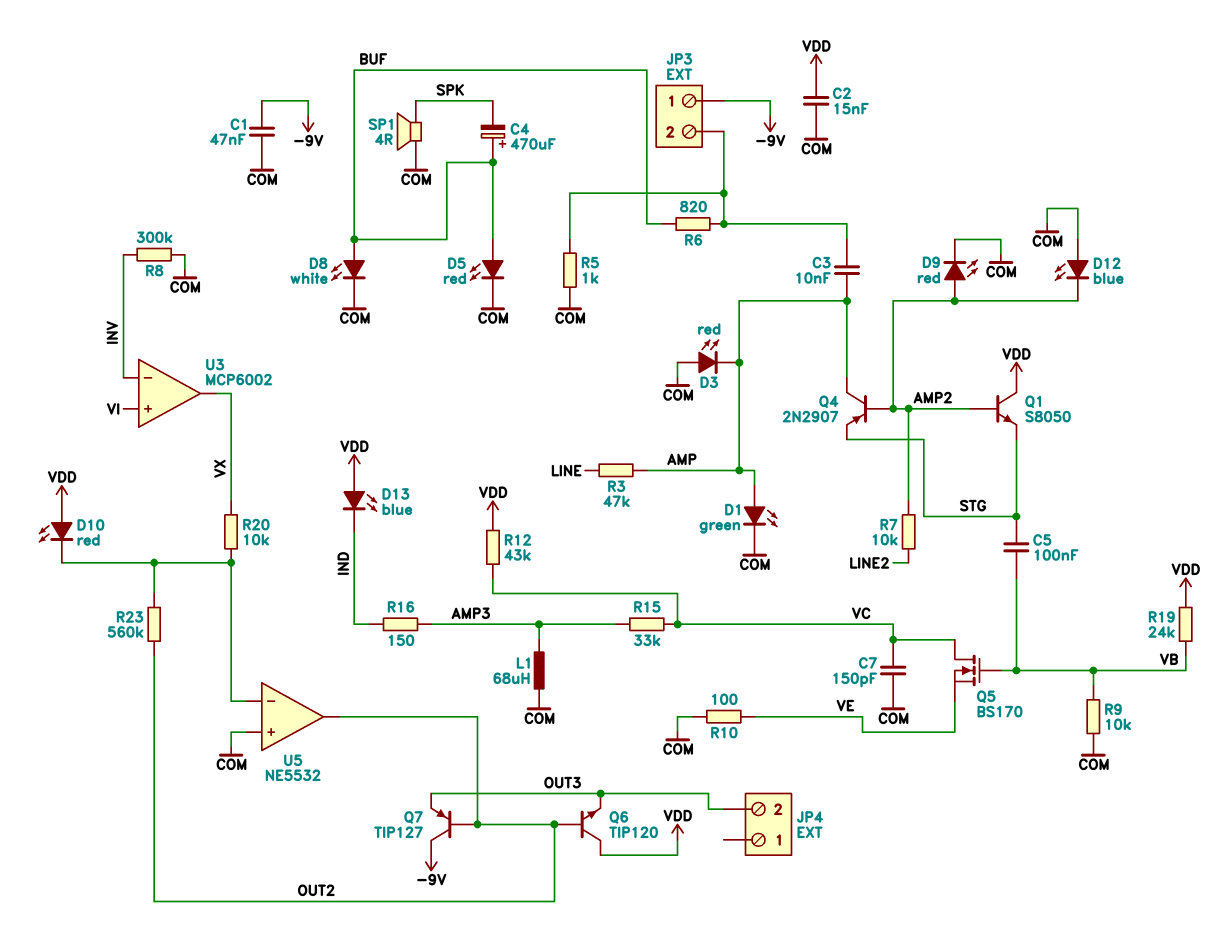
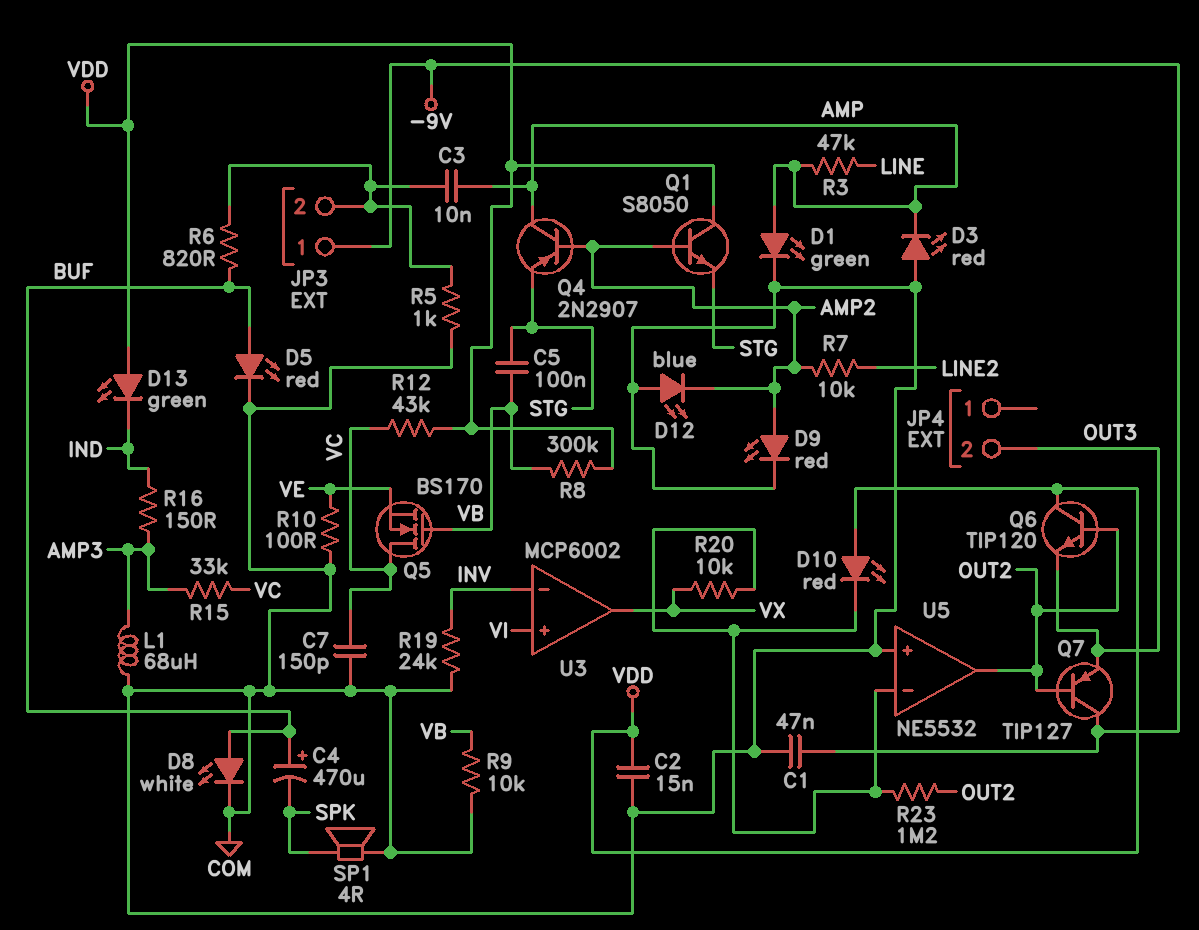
D13: LED blue (A VDD, K IND) -> LED green (A VDD, K IND)
R8: 300k (COM, INV) -> 300k (VB, VDD)
R19: 24k (VB, VDD) -> 24k (COM, INV)
R23: 560k (OUT2, U5/in-) -> 1.2M (OUT2, U5/in-)

